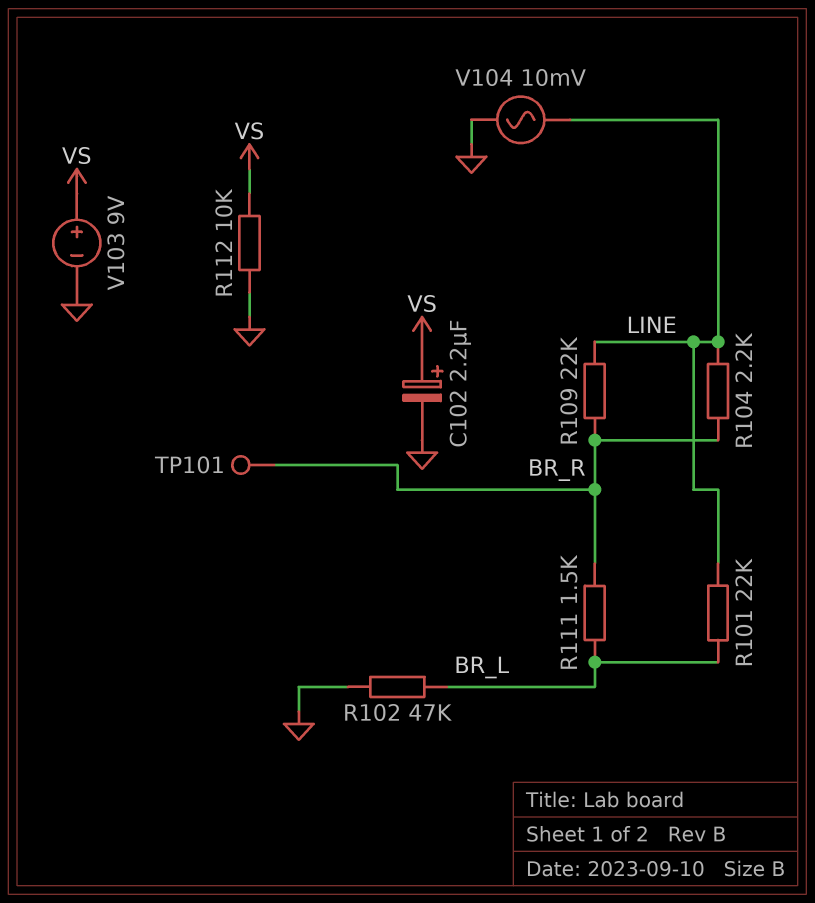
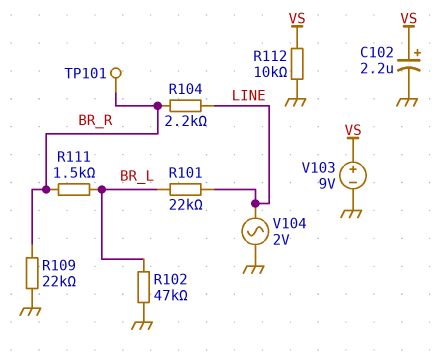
R109: 22k (BR_R, LINE) -> 22k (BR_R, GND)
V104: AC 10mV (GND, LINE) -> AC 2V (GND, LINE)

